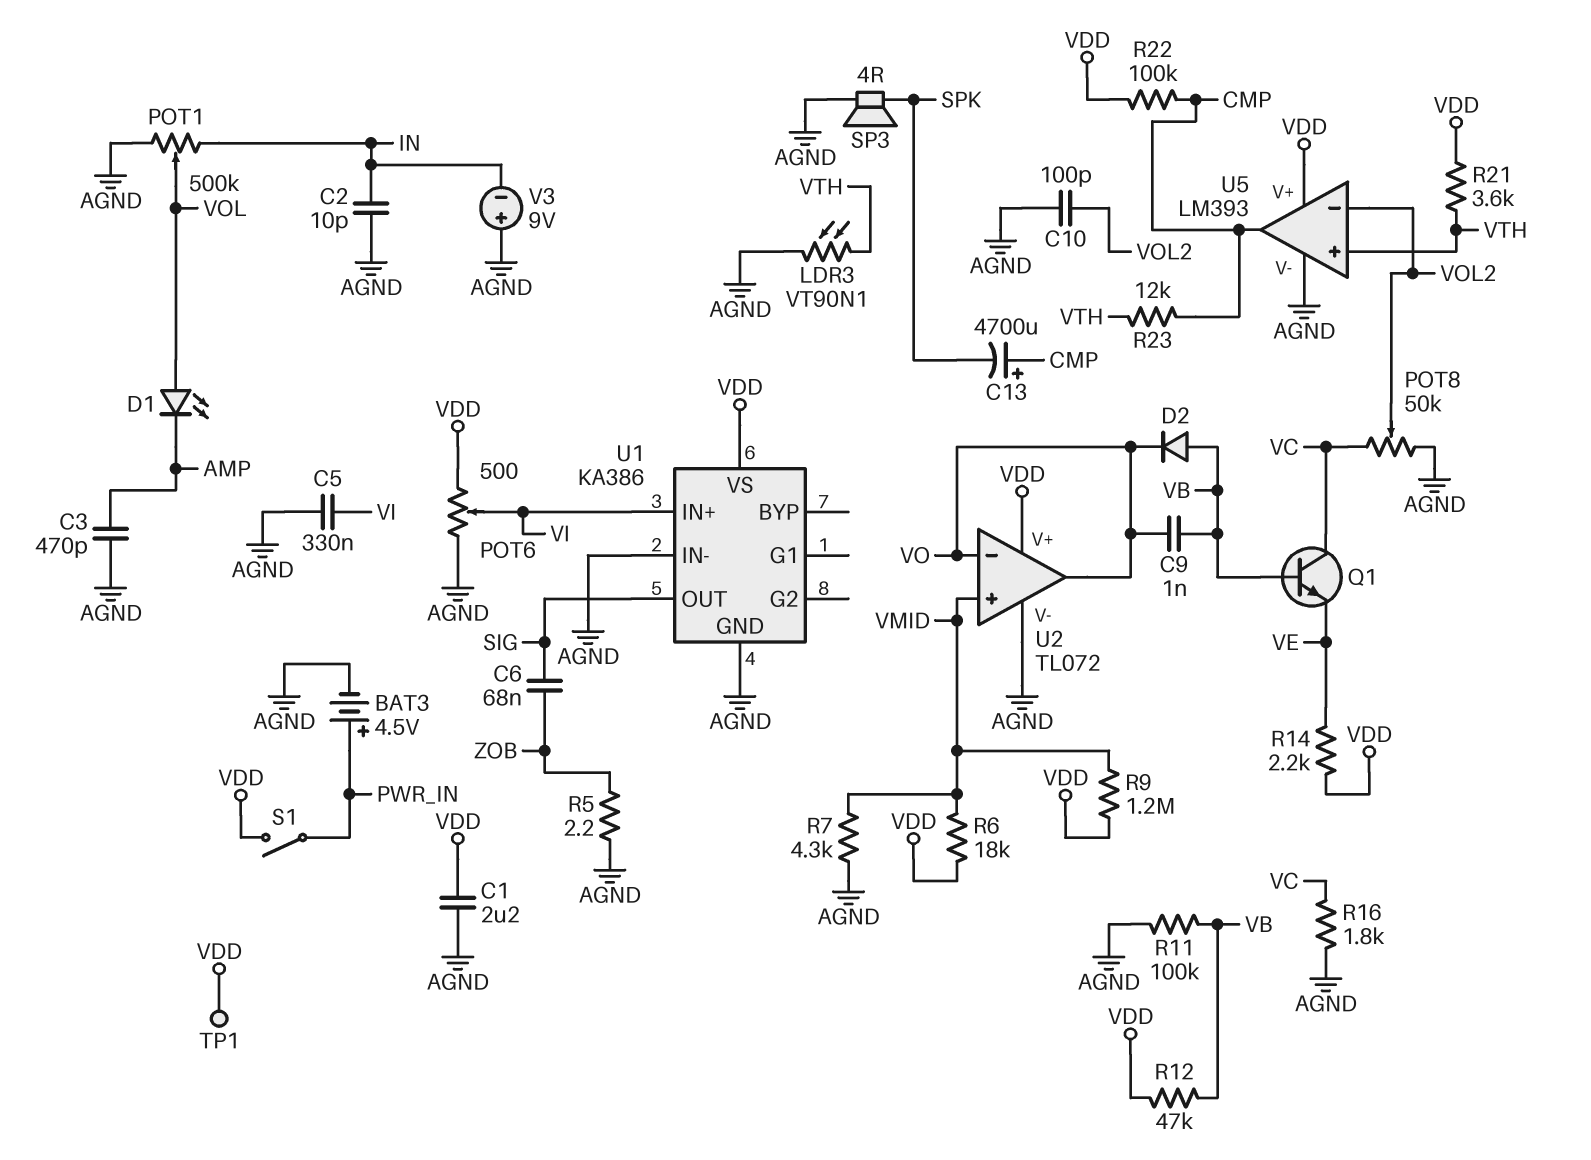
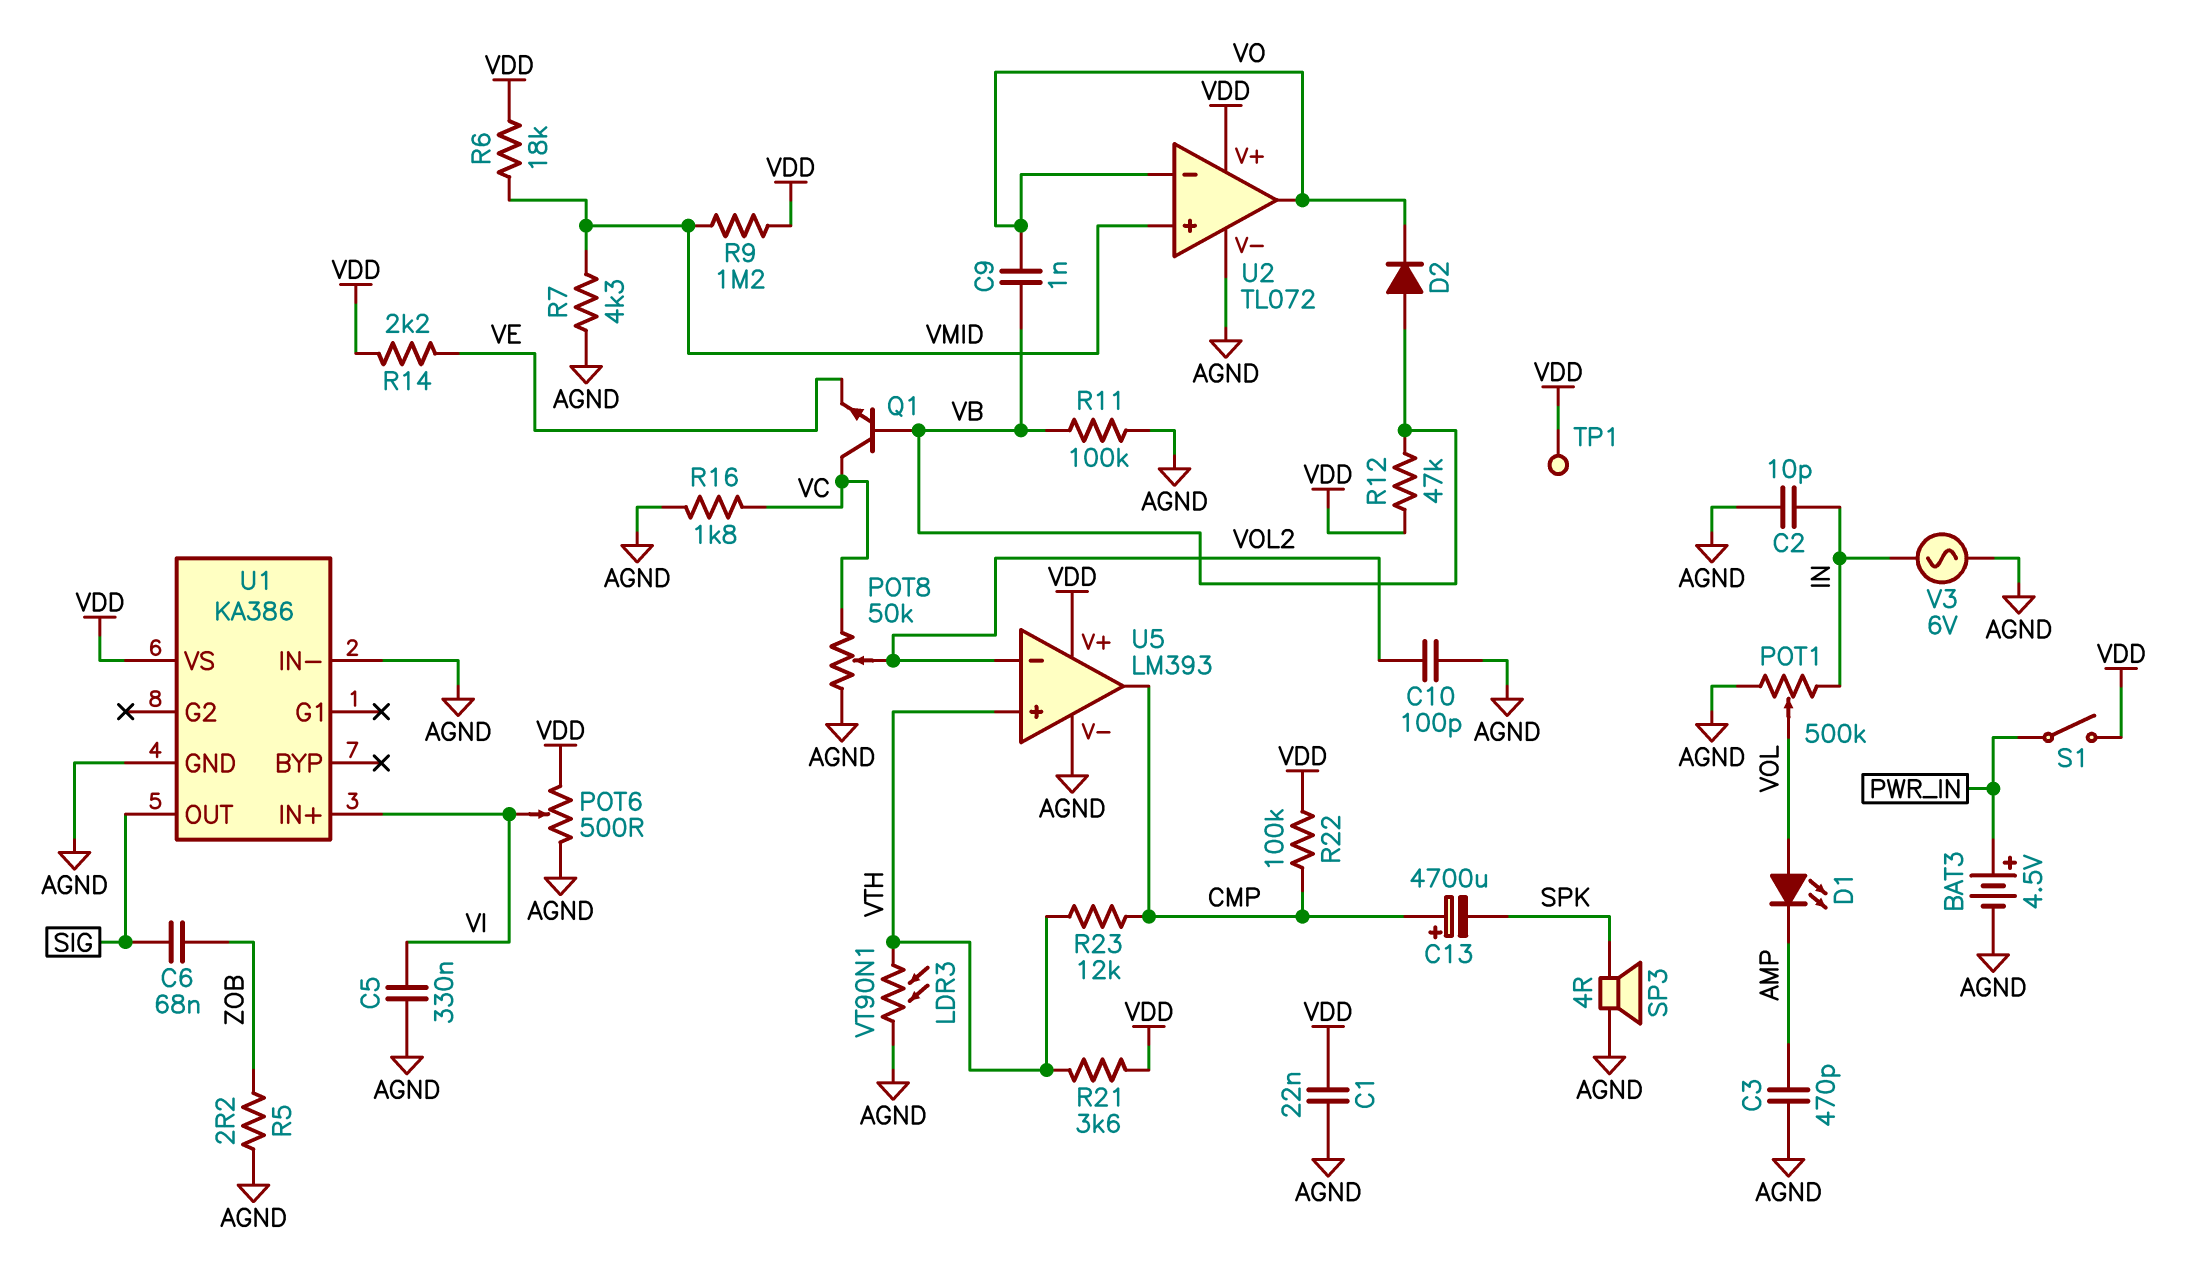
C1: 2.2uF (AGND, VDD) -> 22nF (AGND, VDD)
V3: 9V (plus AGND, minus IN) -> AC 6V (AGND, IN)

